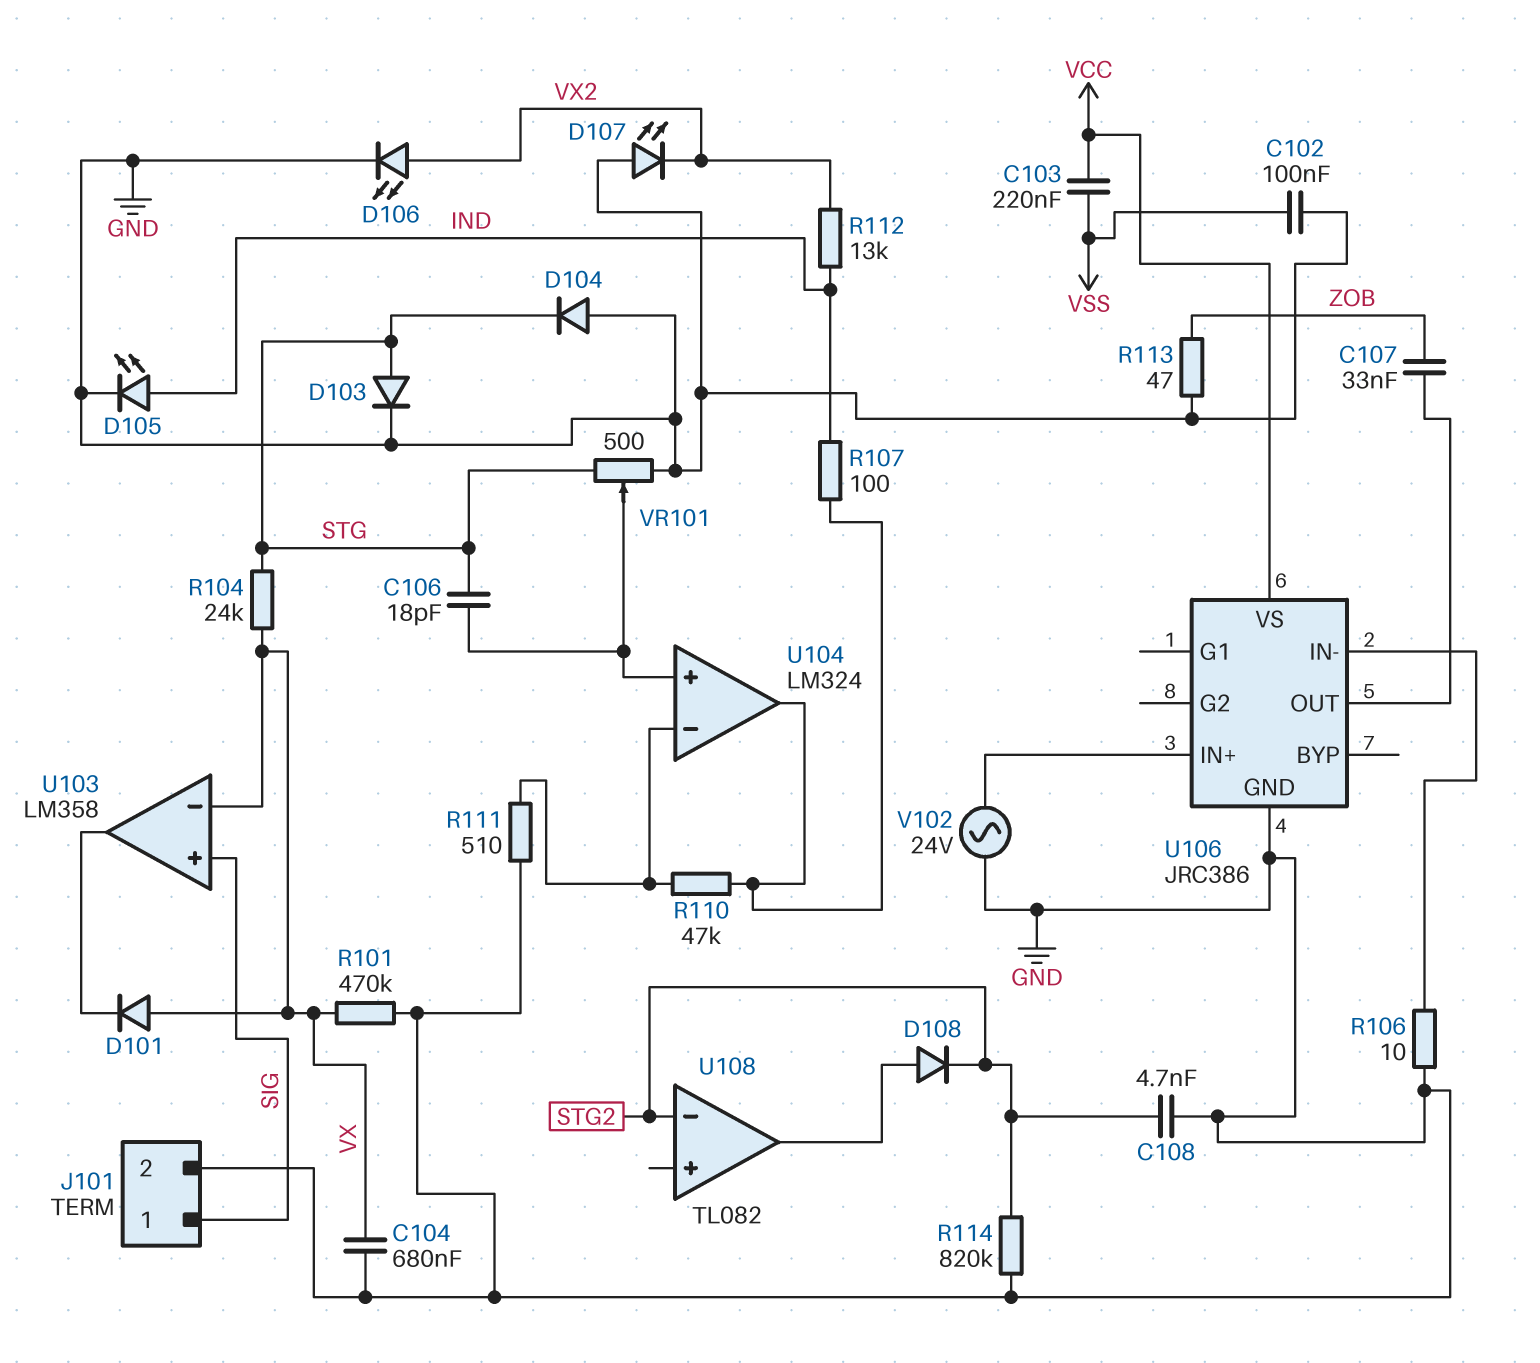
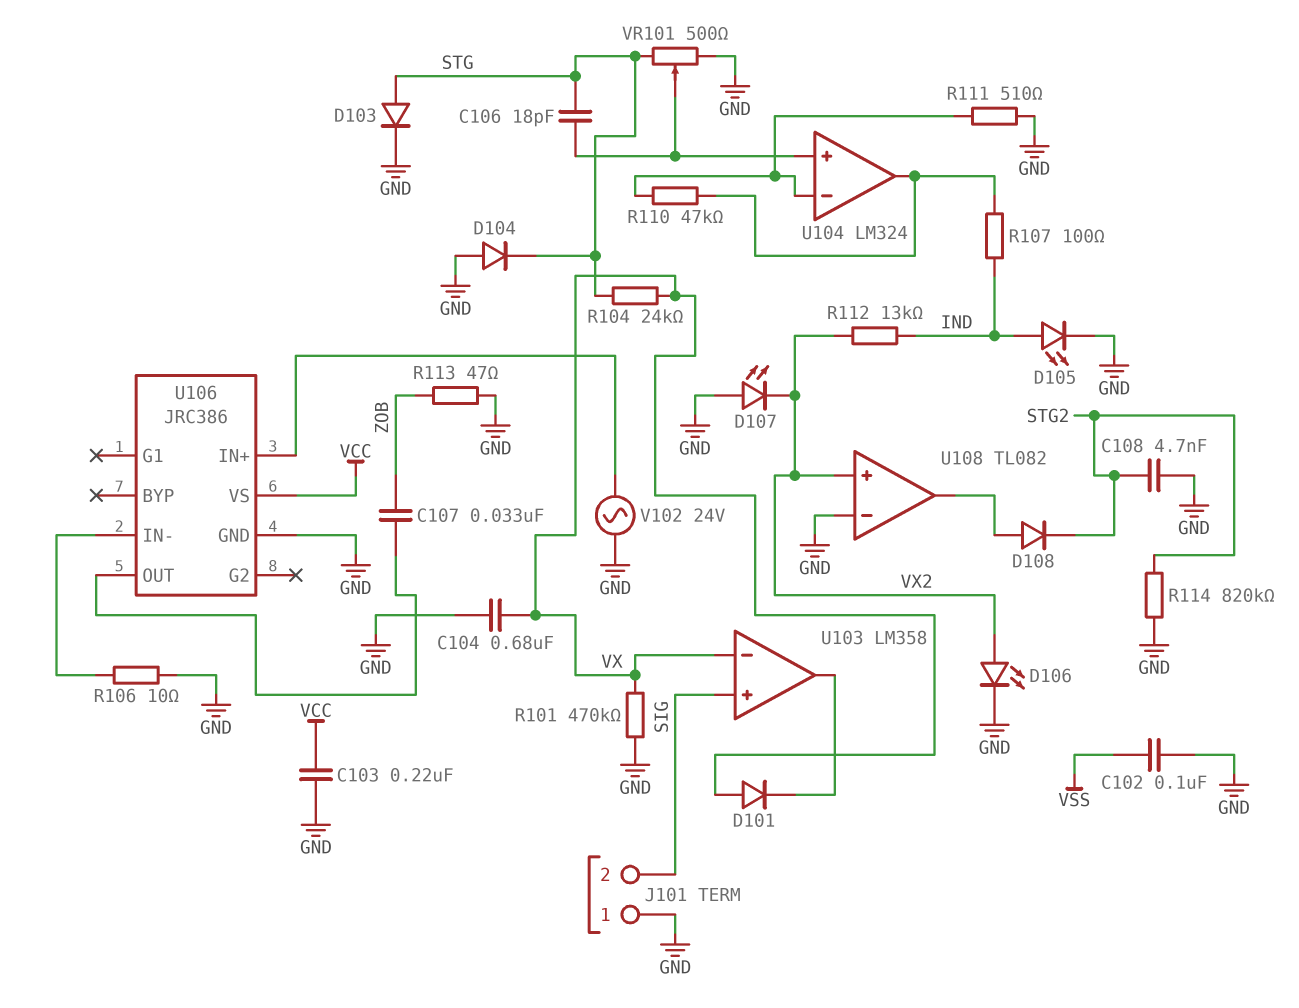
C103: 220nF (VCC, VSS) -> 220nF (GND, VCC)
J101 pin 1: SIG -> GND
J101 pin 2: GND -> SIG
U108 pin in+: none -> VX2
U108 pin in-: STG2 -> GND

